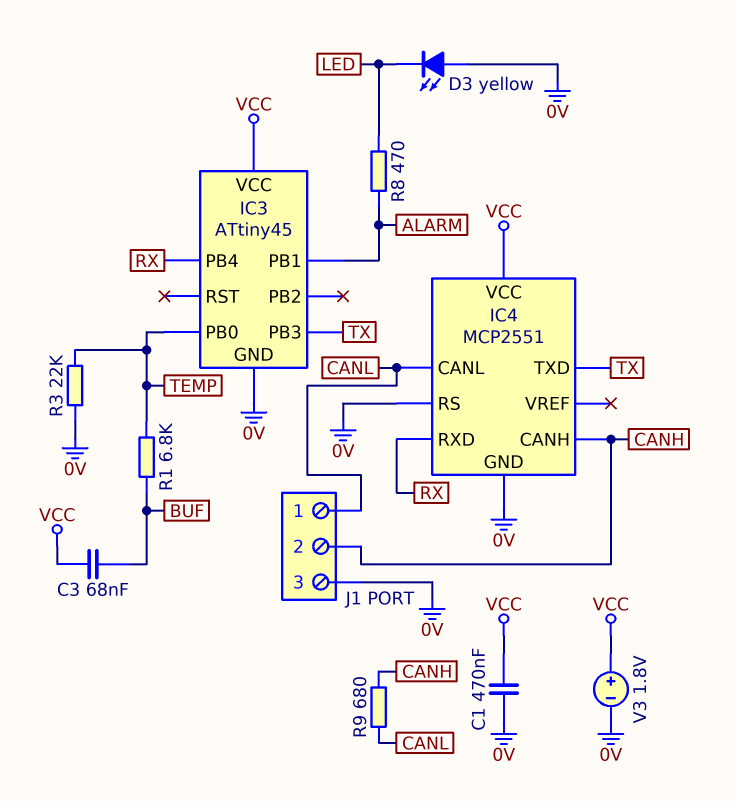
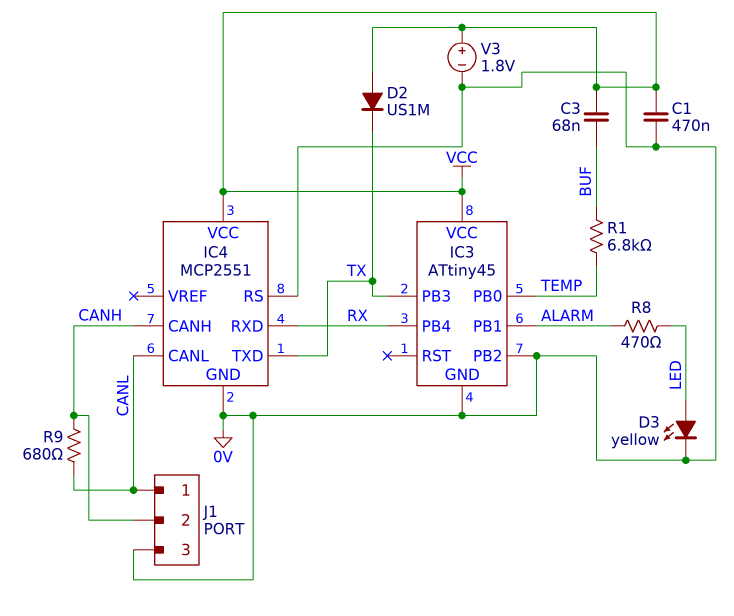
D2: none -> diode US1M (A VCC, K TX)
D3: LED yellow (A 0V, K LED) -> LED yellow (A LED, K 0V)
IC3 pin PB2: none -> 0V
R3: 22k (0V, TEMP) -> none

